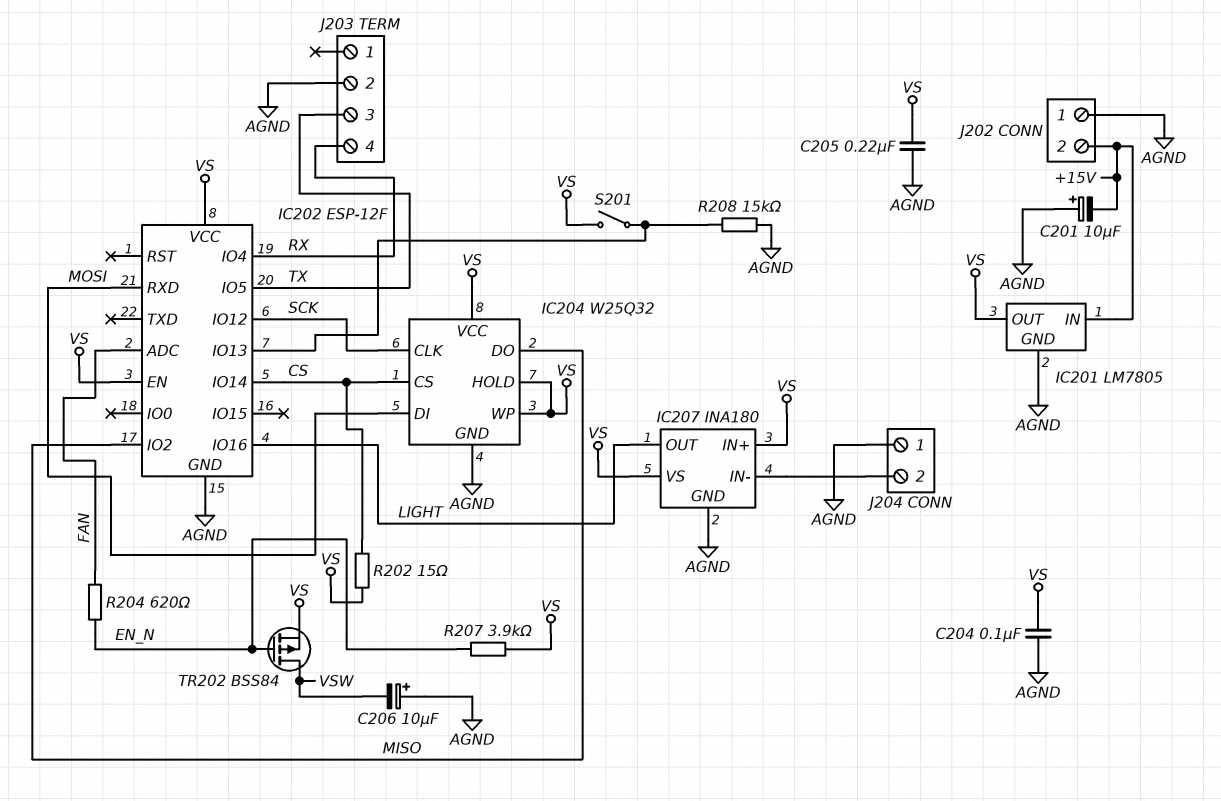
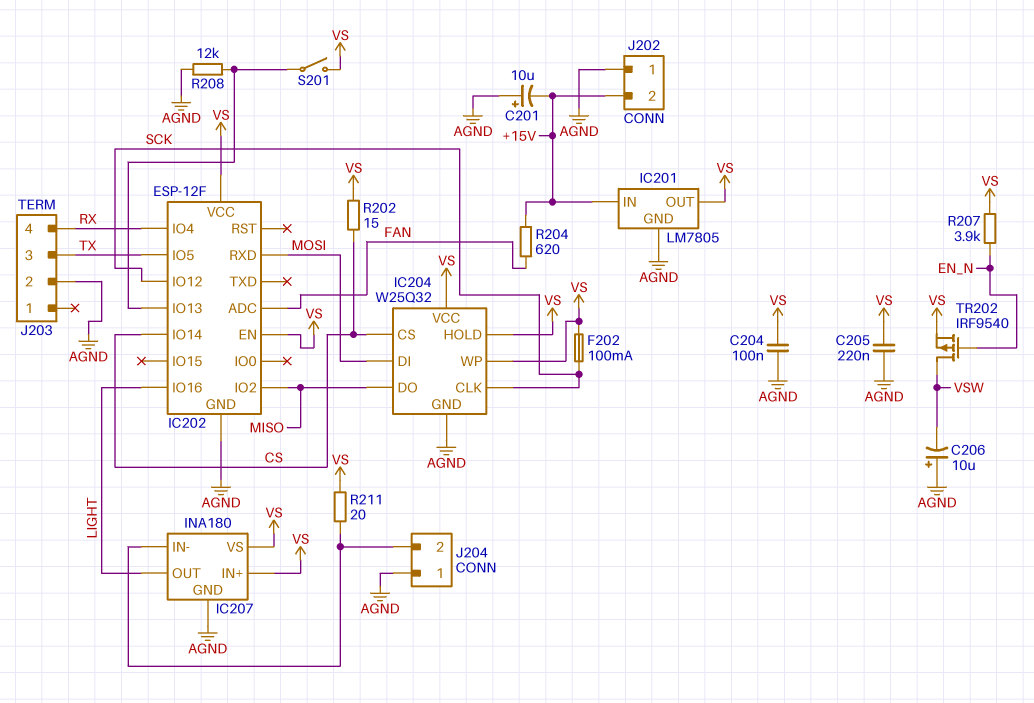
F202: none -> 100mA (SCK, VS)
R204: 620 (EN_N, FAN) -> 620 (+15V, FAN)
R208: 15k (AGND, IC202/IO13) -> 12k (AGND, IC202/IO13)
R211: none -> 20 (IC207/IN-, VS)
TR202: PMOS BSS84 (G EN_N, D VSW, S VS) -> PMOS IRF9540 (G EN_N, D VSW, S VS)

